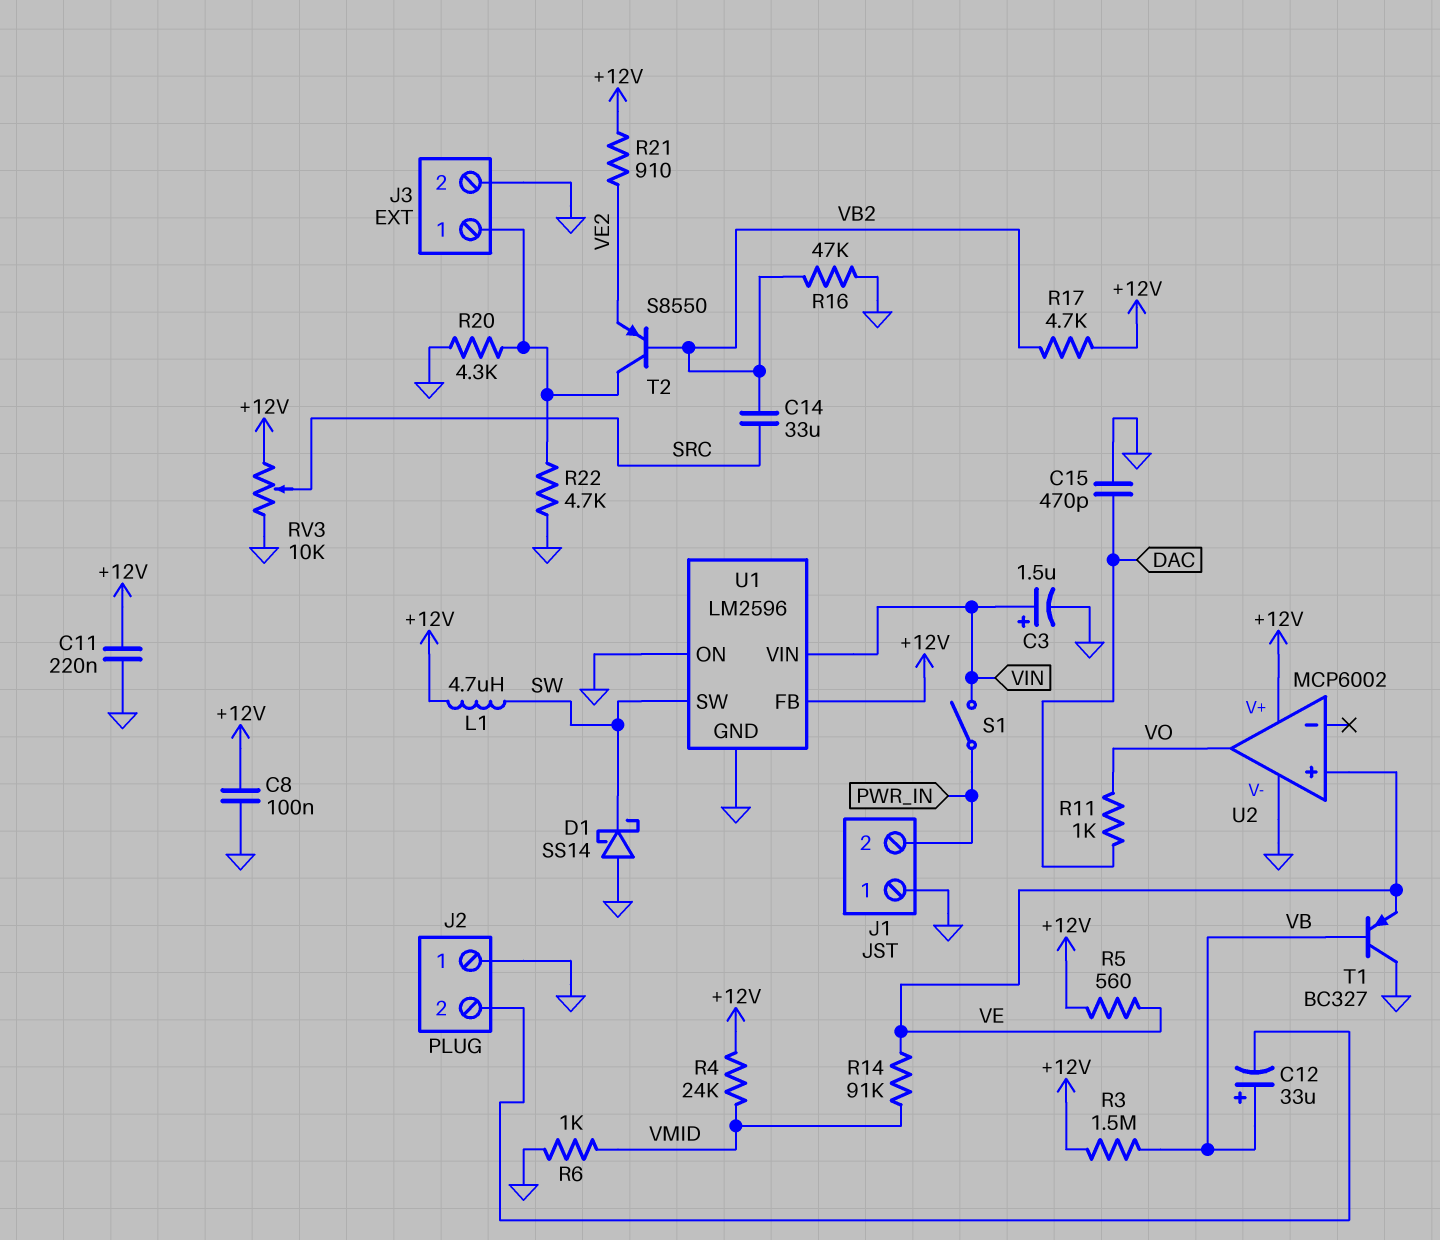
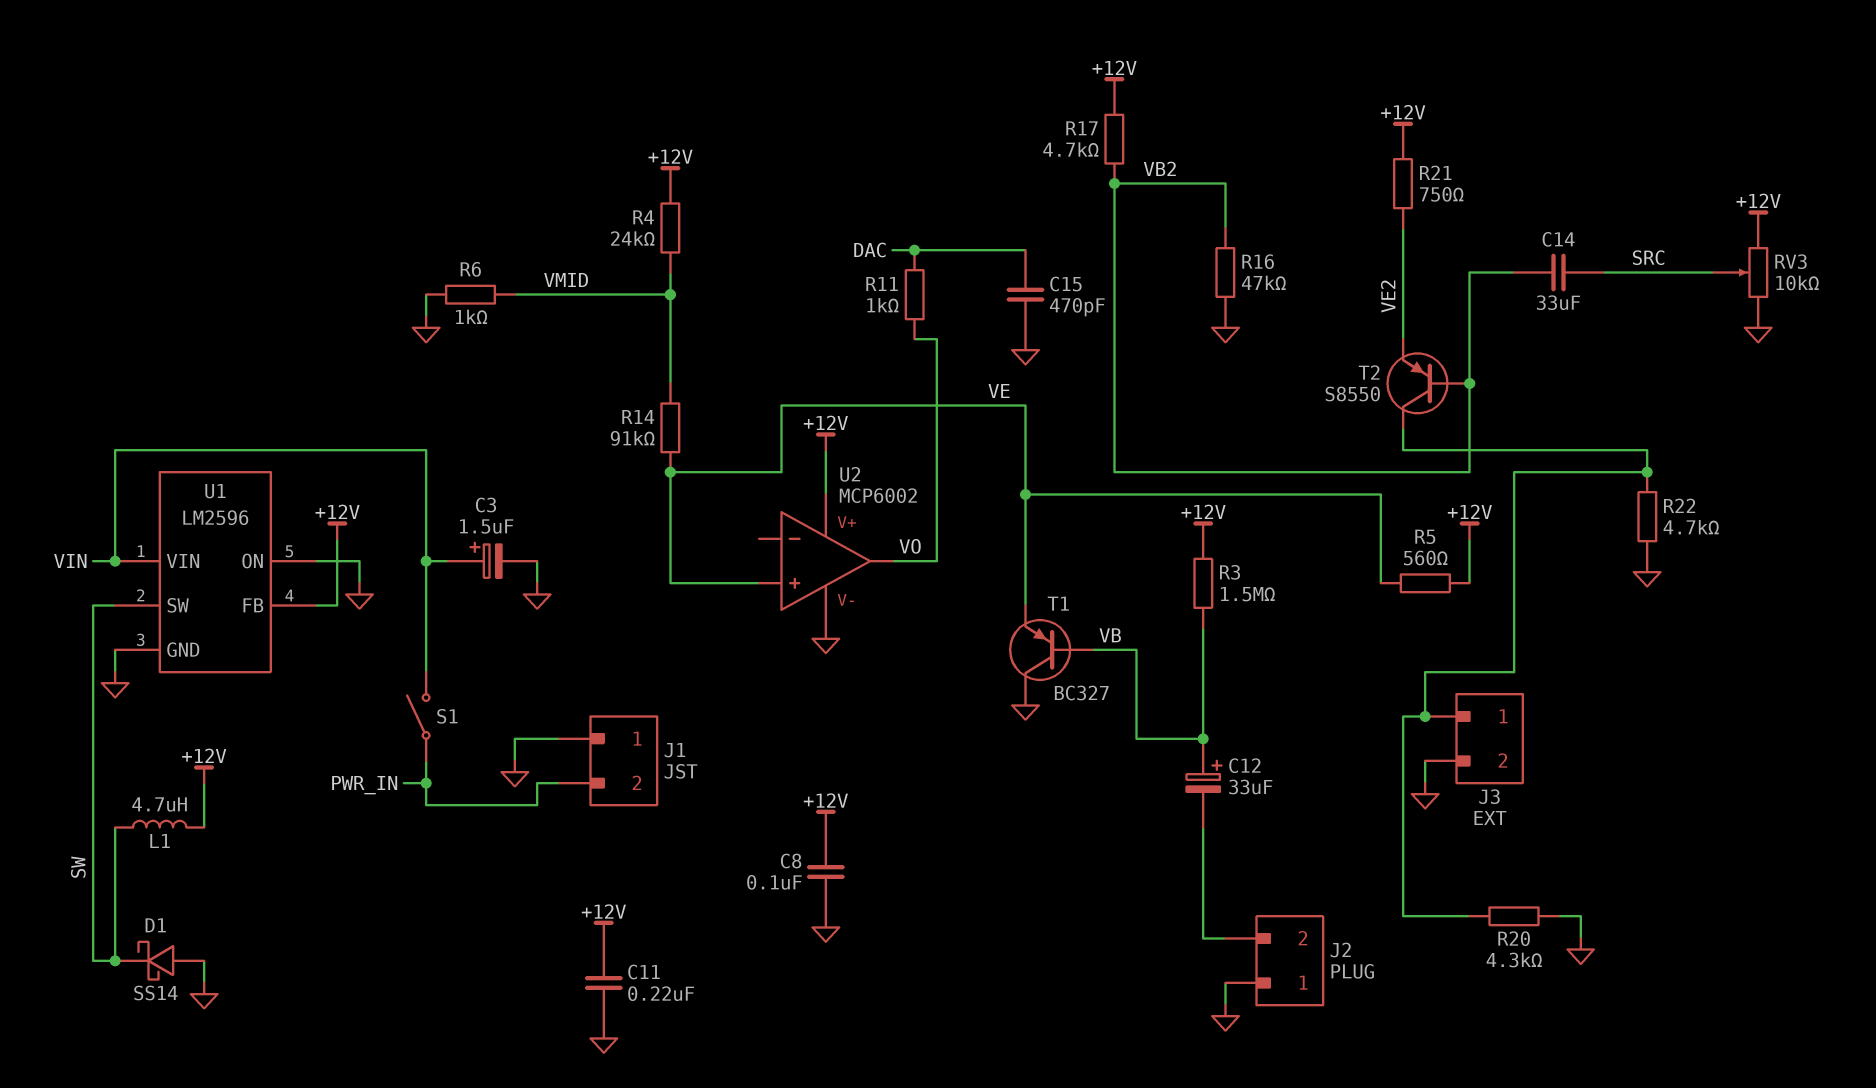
R21: 910 (+12V, VE2) -> 750 (+12V, VE2)

